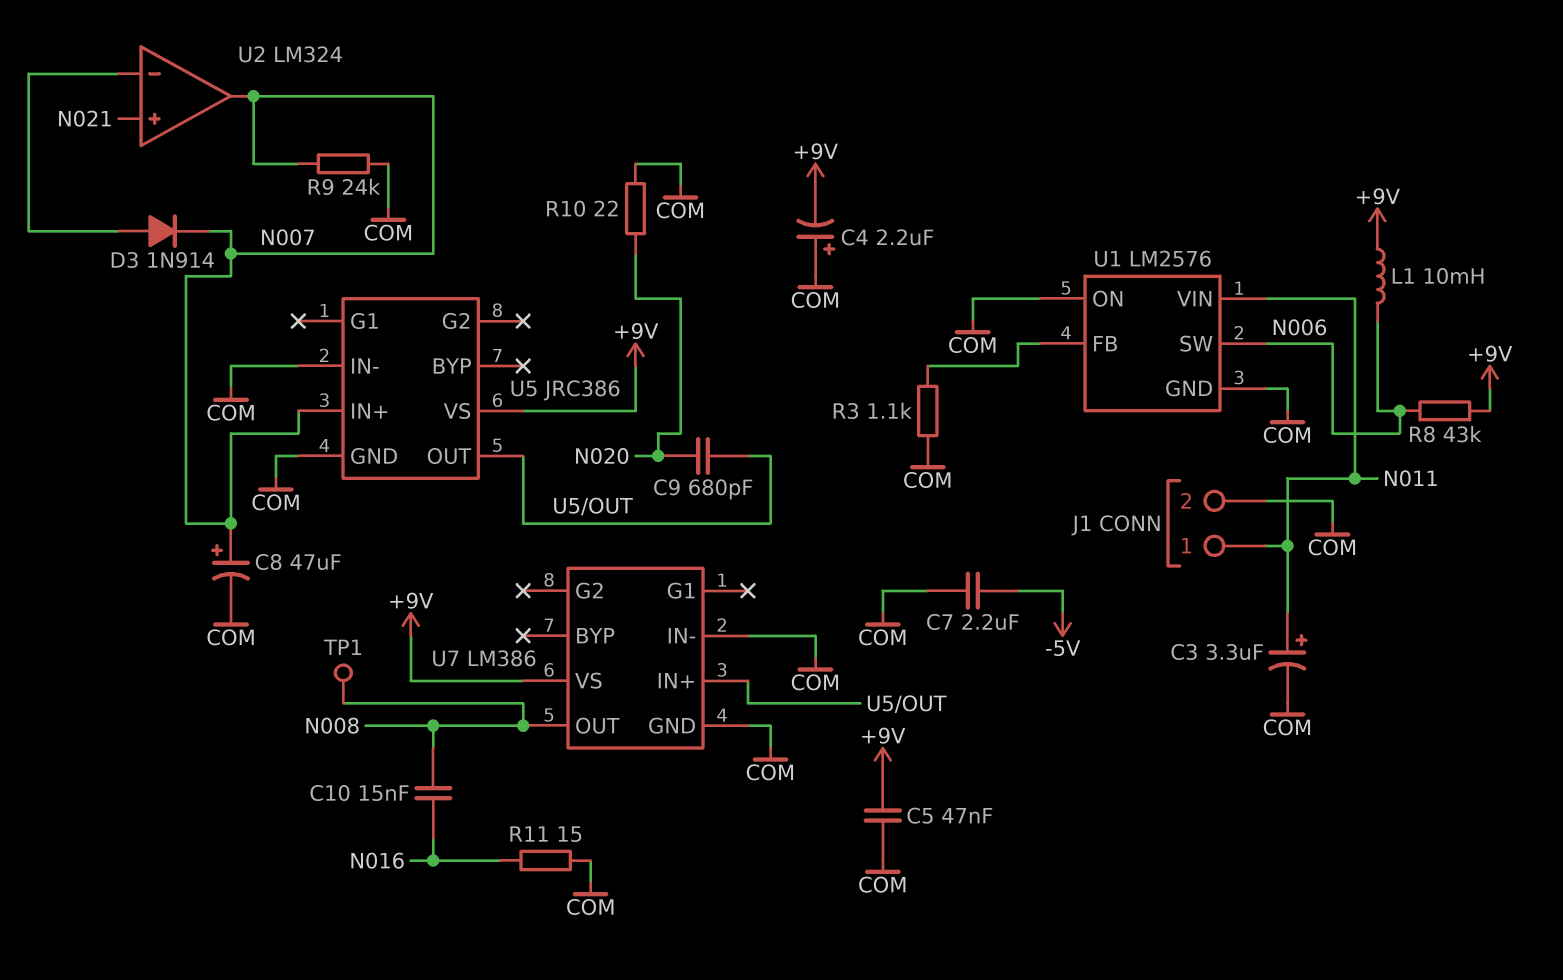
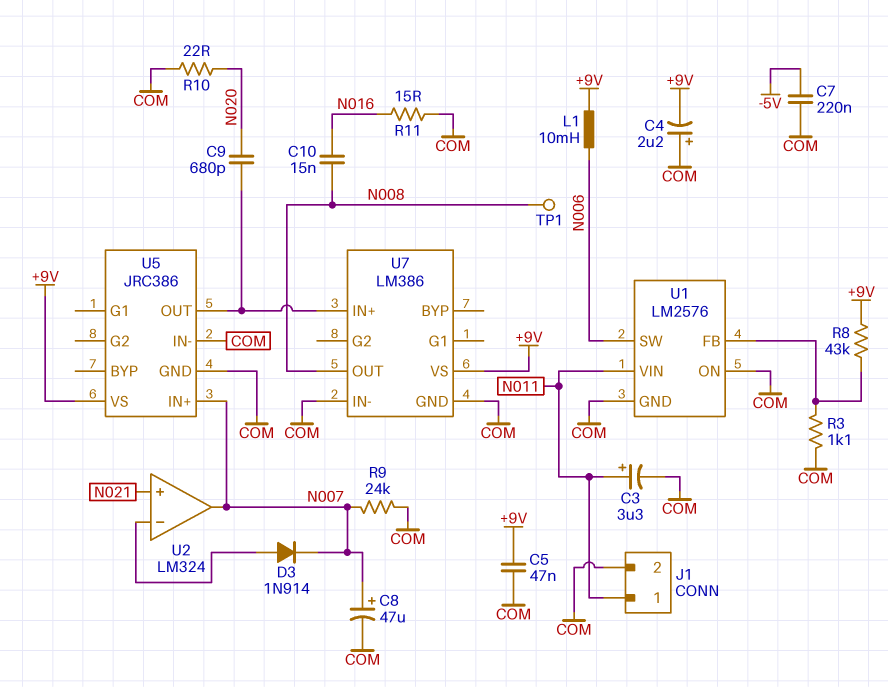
C7: 2.2uF (-5V, COM) -> 220nF (-5V, COM)
R8: 43k (+9V, N006) -> 43k (+9V, U1/FB)

